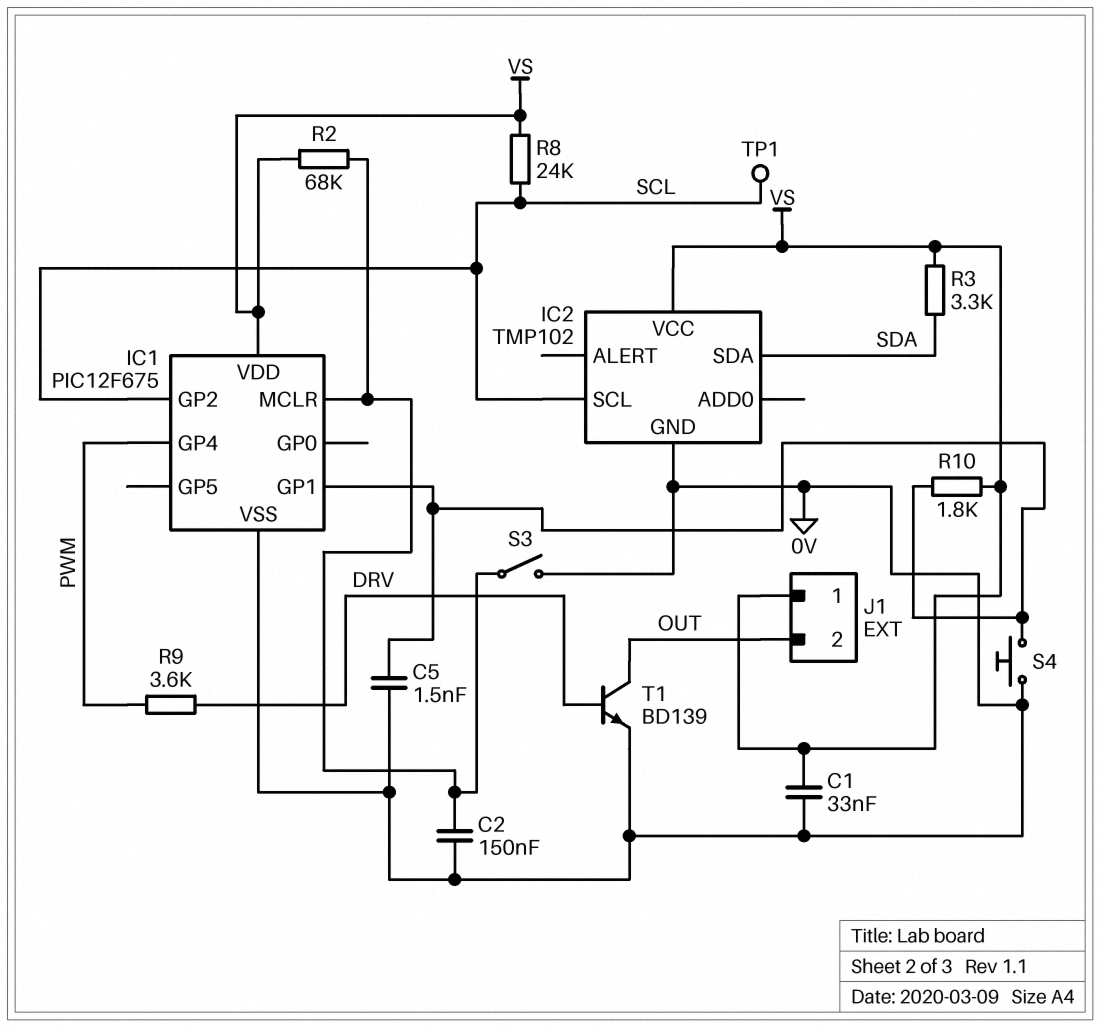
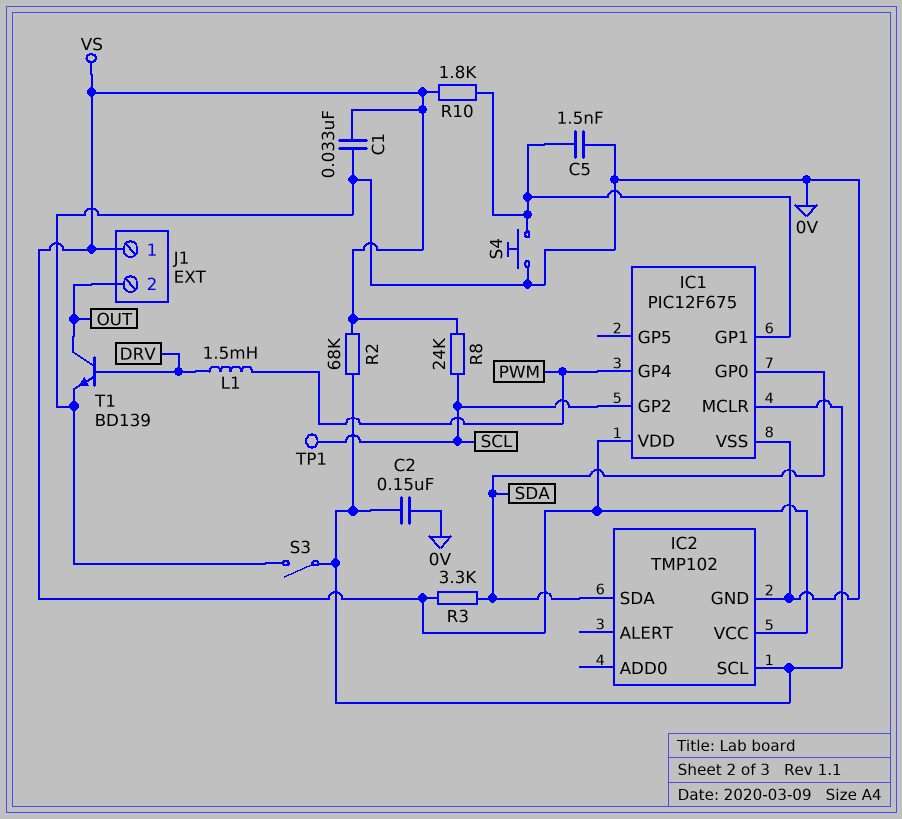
IC1 pin GP0: none -> SDA
IC2 pin SCL: SCL -> IC1/MCLR
L1: none -> 1.5mH (DRV, PWM)
R9: 3.6k (DRV, PWM) -> none

